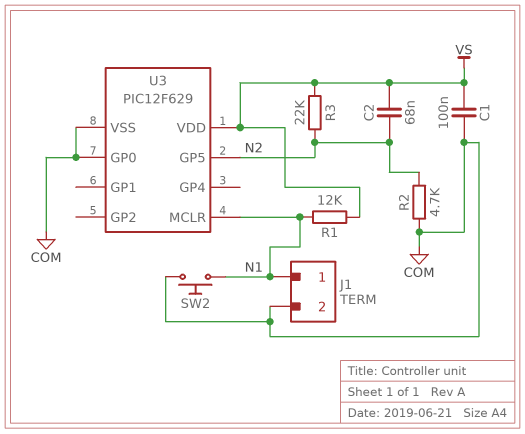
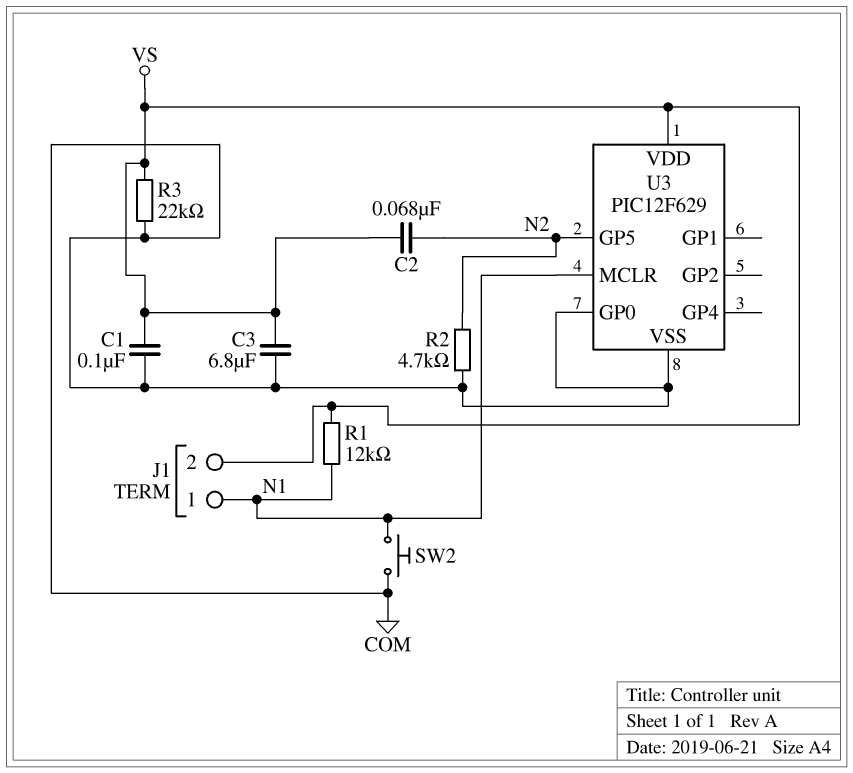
C3: none -> 6.8uF (COM, VS)
J1 pin 2: COM -> VS
R3: 22k (N2, VS) -> 22k (COM, VS)

